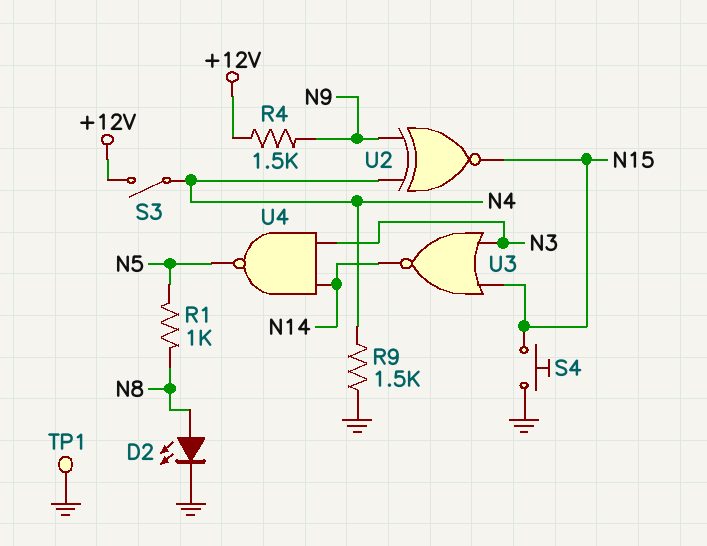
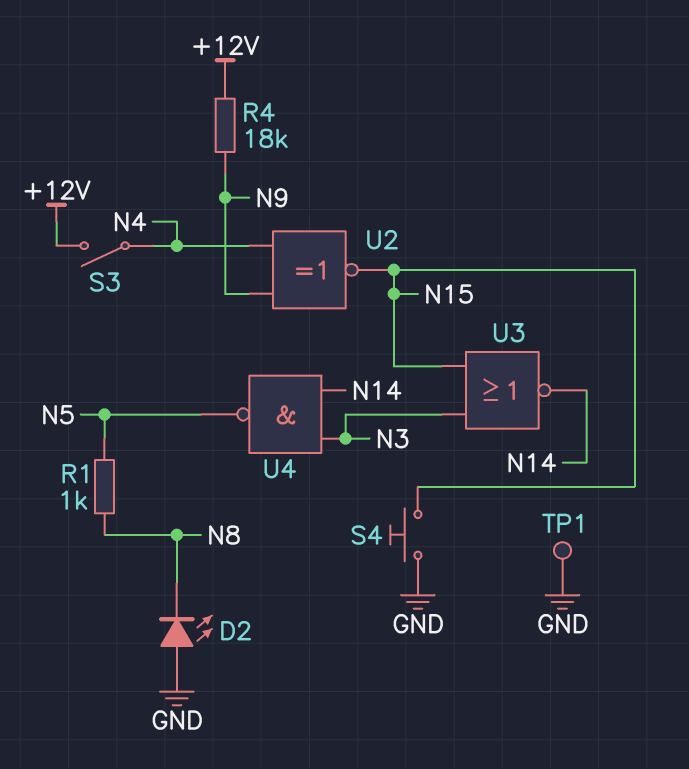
D2: LED (A N8, K GND) -> LED (A GND, K N8)
R4: 1.5k (+12V, N9) -> 18k (+12V, N9)
R9: 1.5k (GND, N4) -> none

